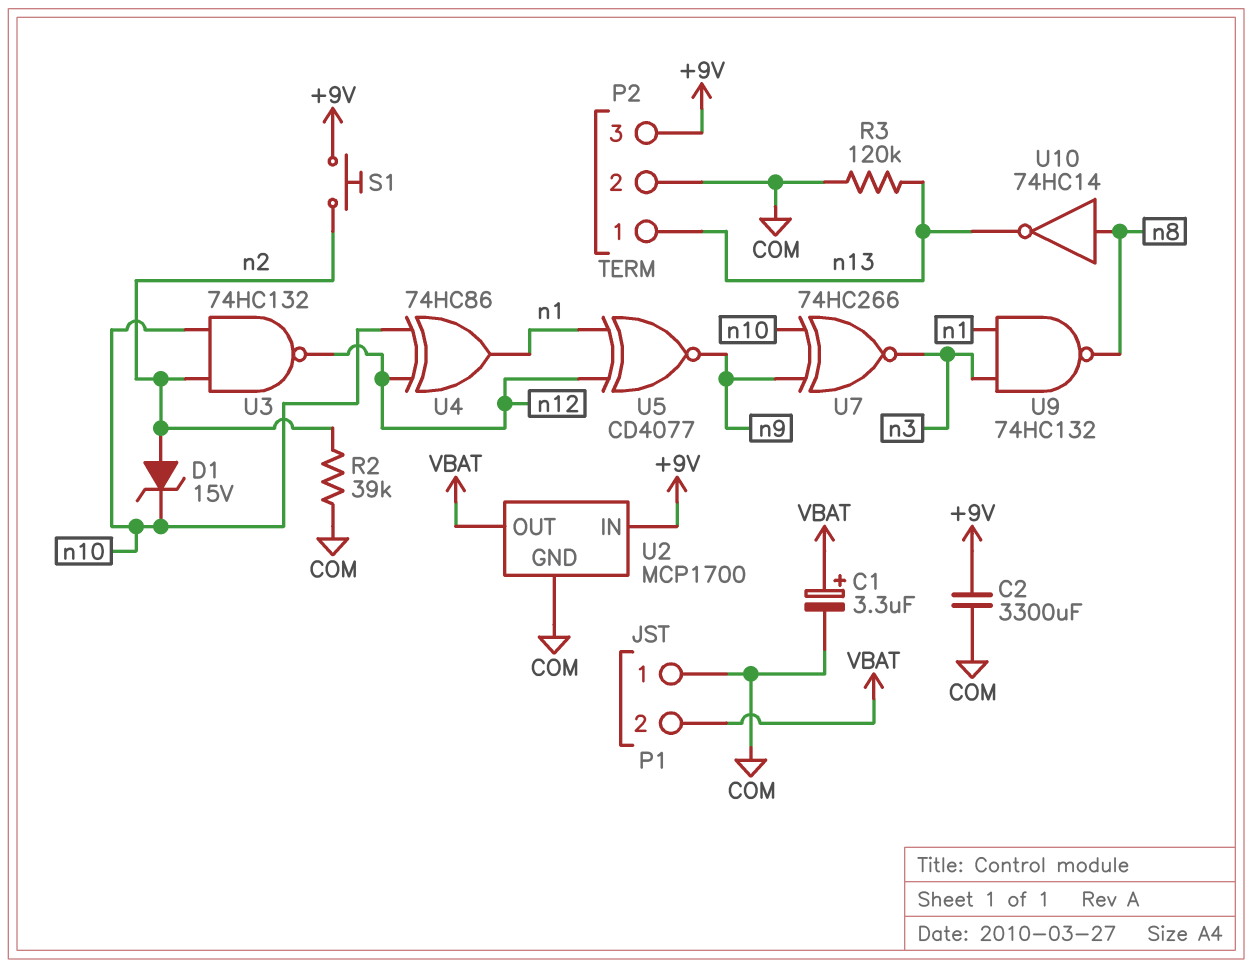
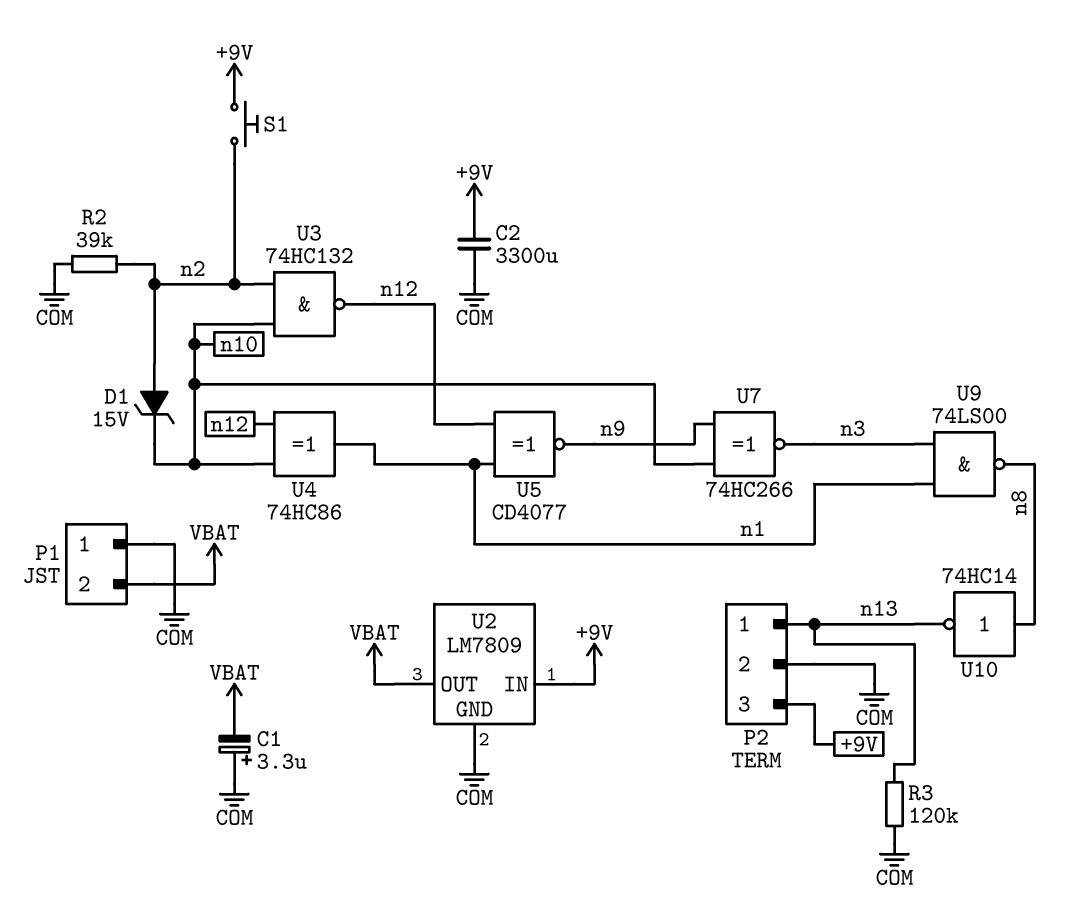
C1: 3.3uF (plus VBAT, minus COM) -> 3.3uF (plus COM, minus VBAT)
U2: MCP1700 -> LM7809
U9: NAND 74HC132 (in n1, in n3, out n8) -> NAND 74LS00 (in n1, in n3, out n8)

